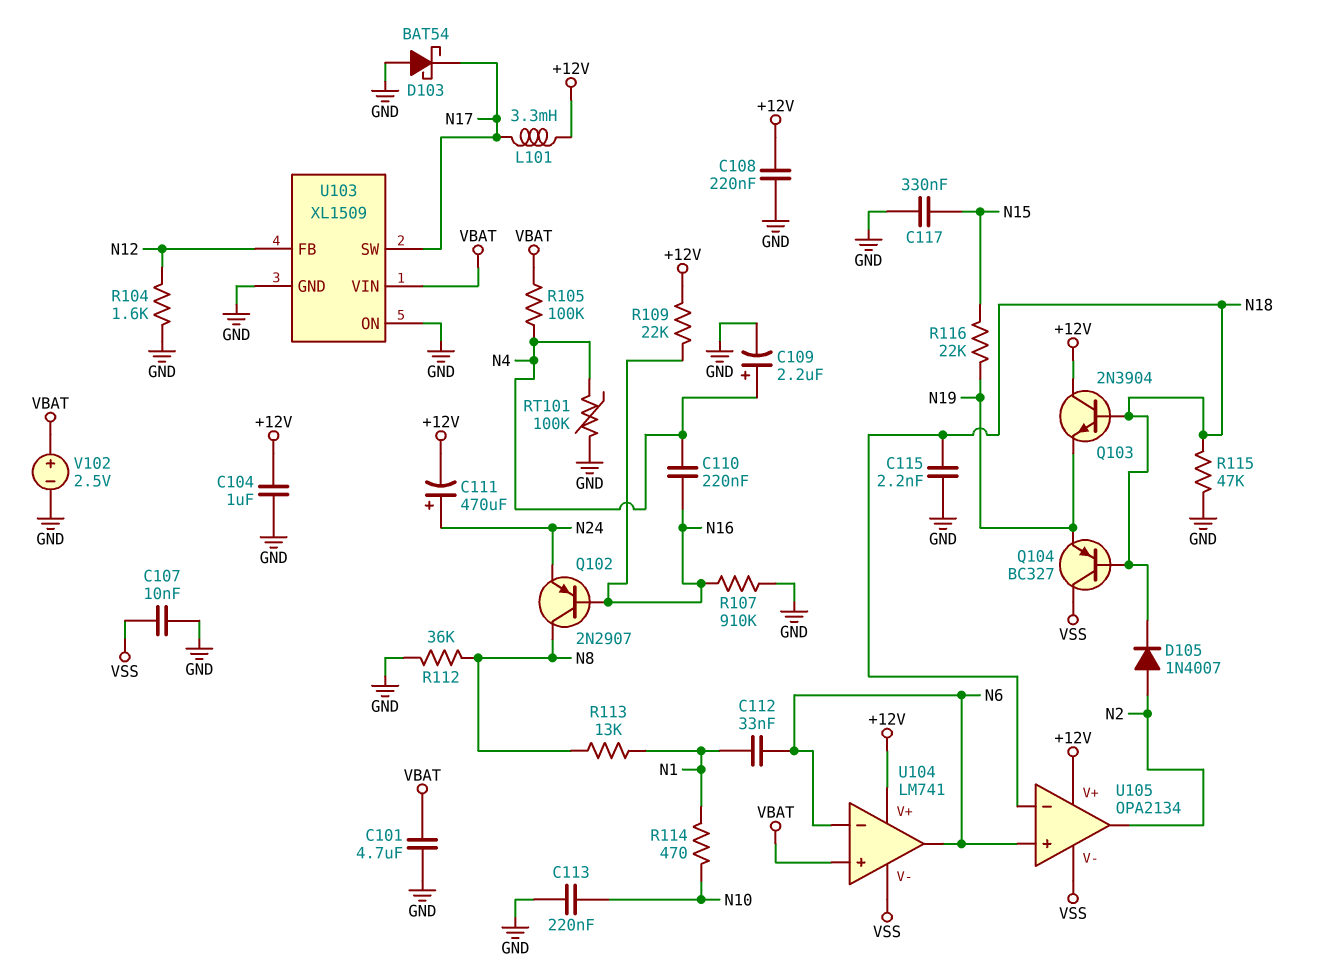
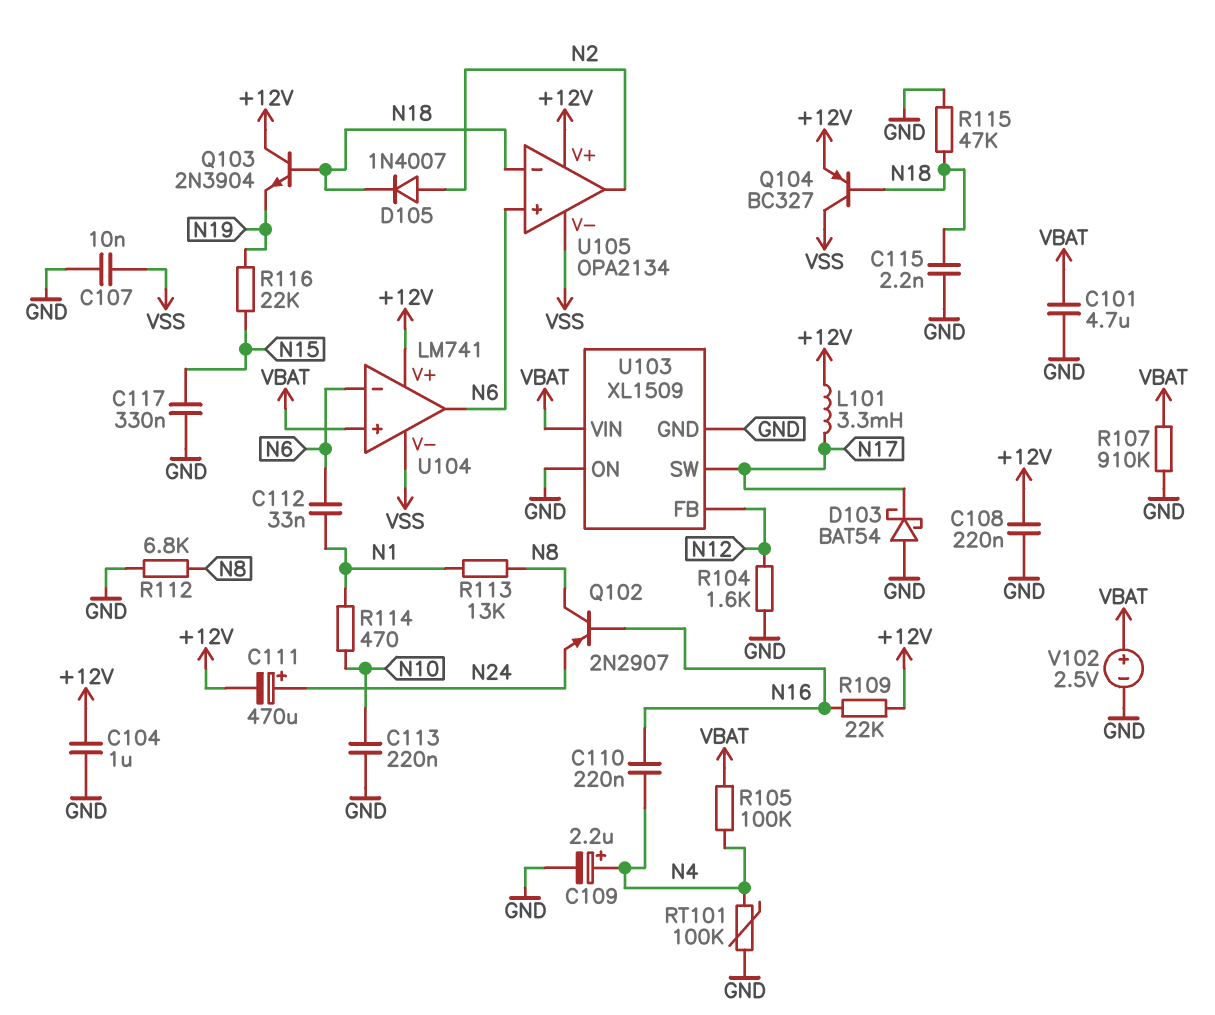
Q104: PNP BC327 (B N18, C VSS, E N19) -> PNP BC327 (B N18, C VSS, E +12V)
R107: 910k (GND, N16) -> 910k (GND, VBAT)
R112: 36k (GND, N8) -> 6.8k (GND, N8)

